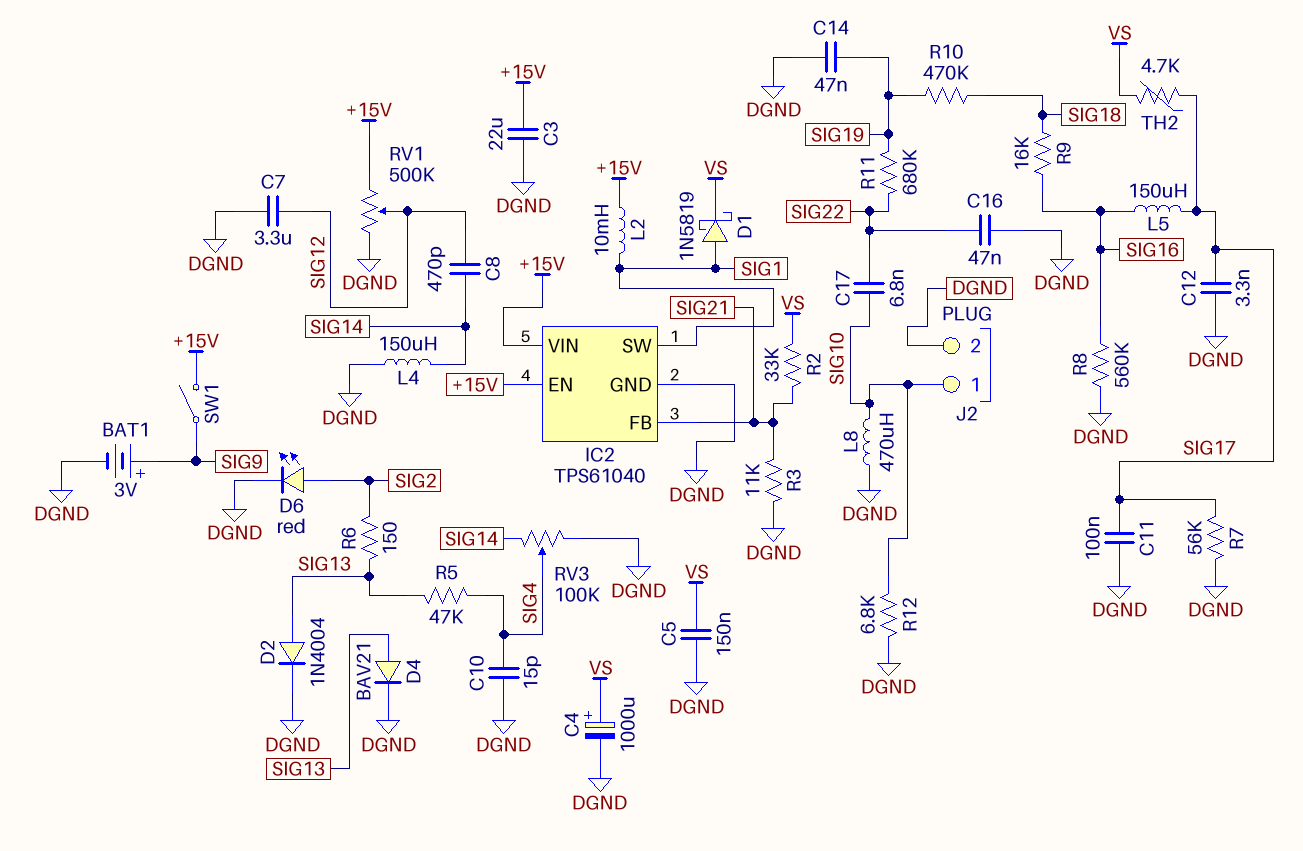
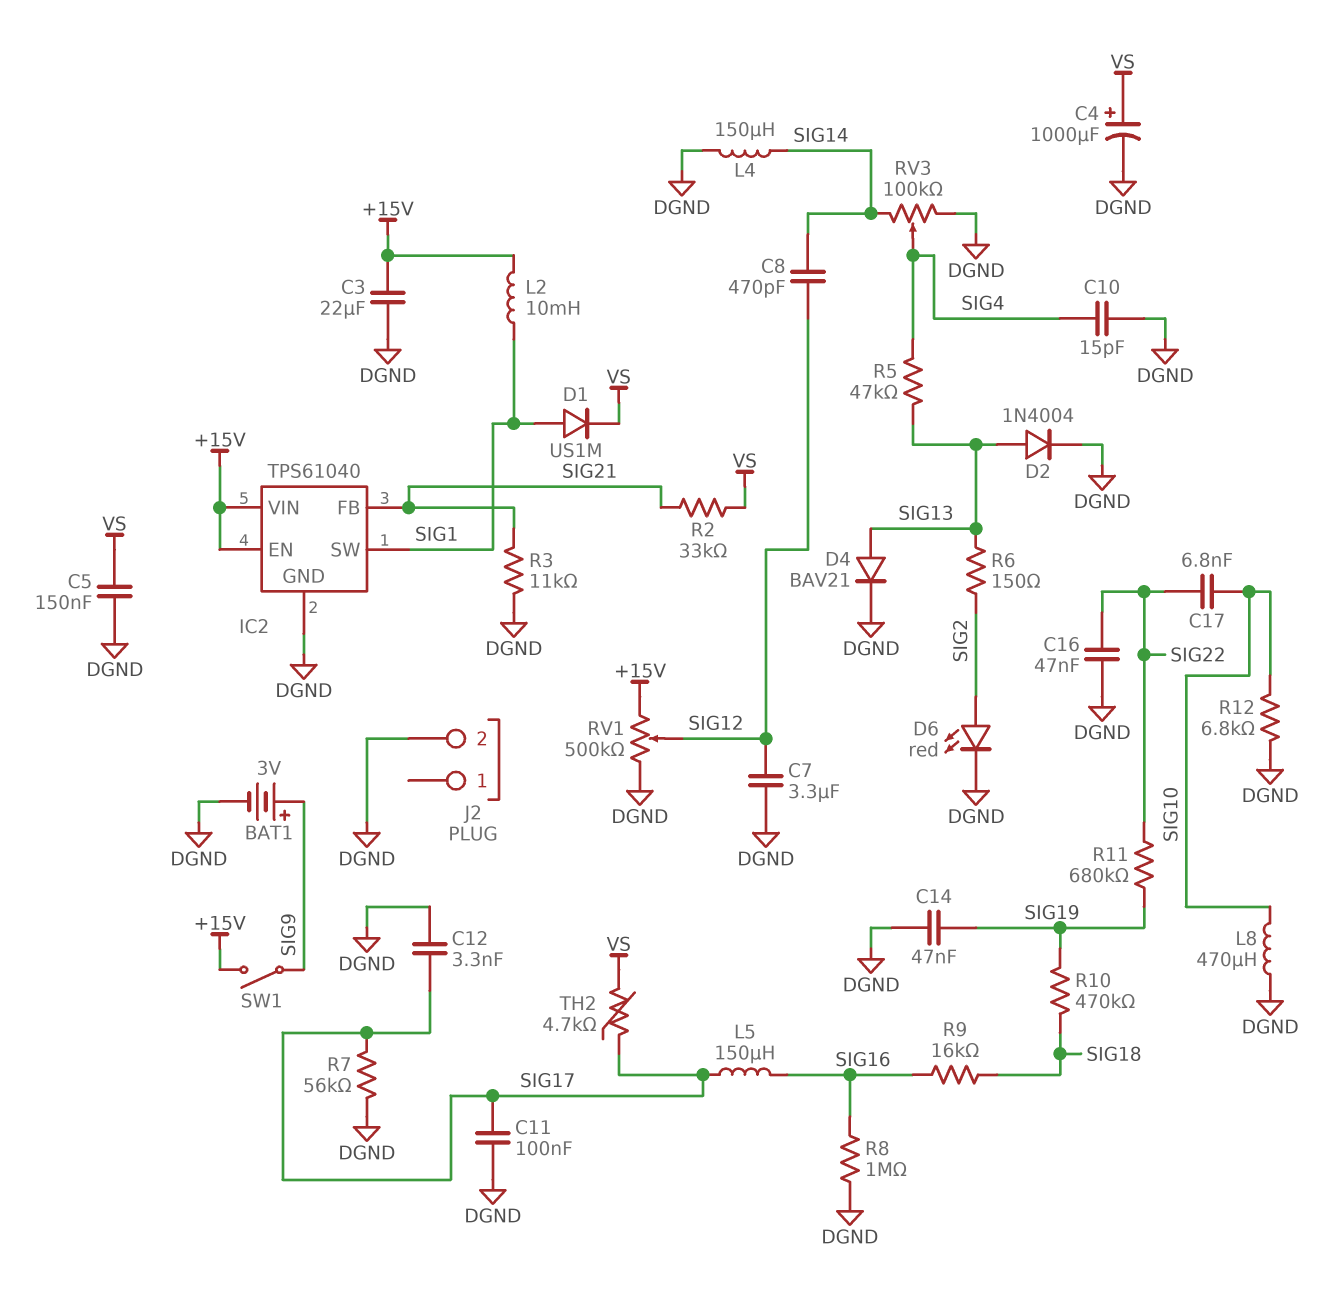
D1: schottky 1N5819 (A SIG1, K VS) -> diode US1M (A SIG1, K VS)
J2 pin 1: SIG10 -> none
R8: 560k (DGND, SIG16) -> 1M (DGND, SIG16)

